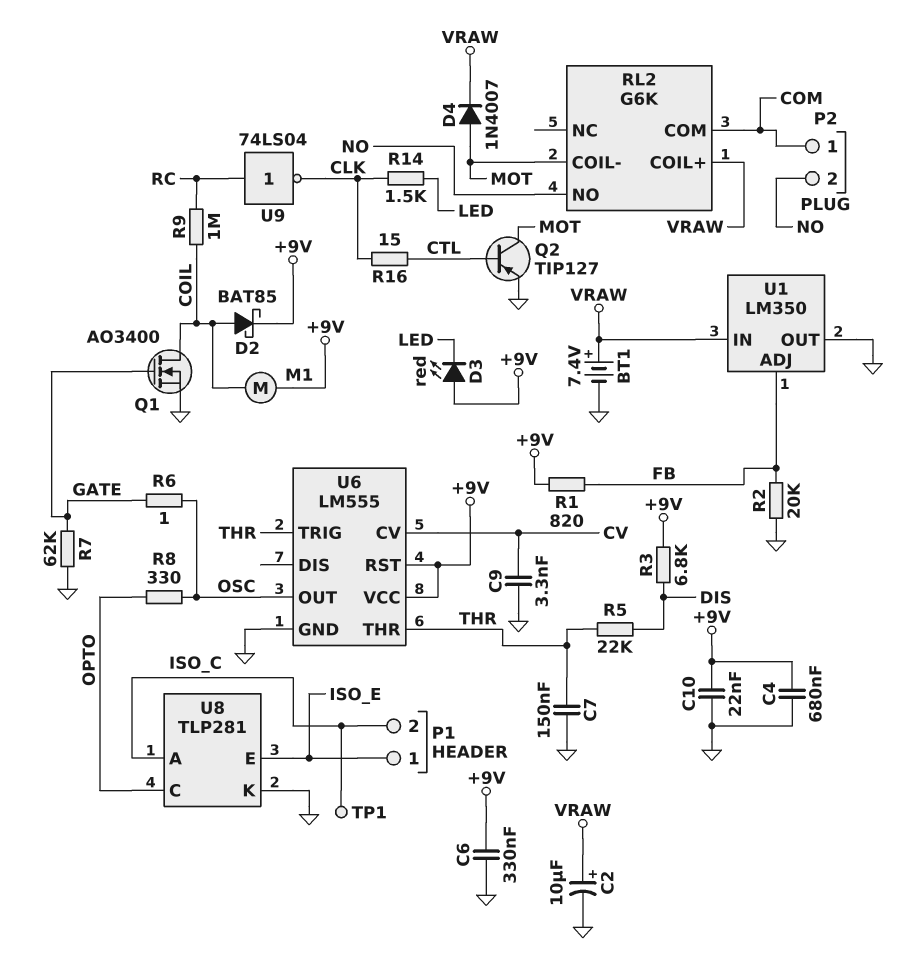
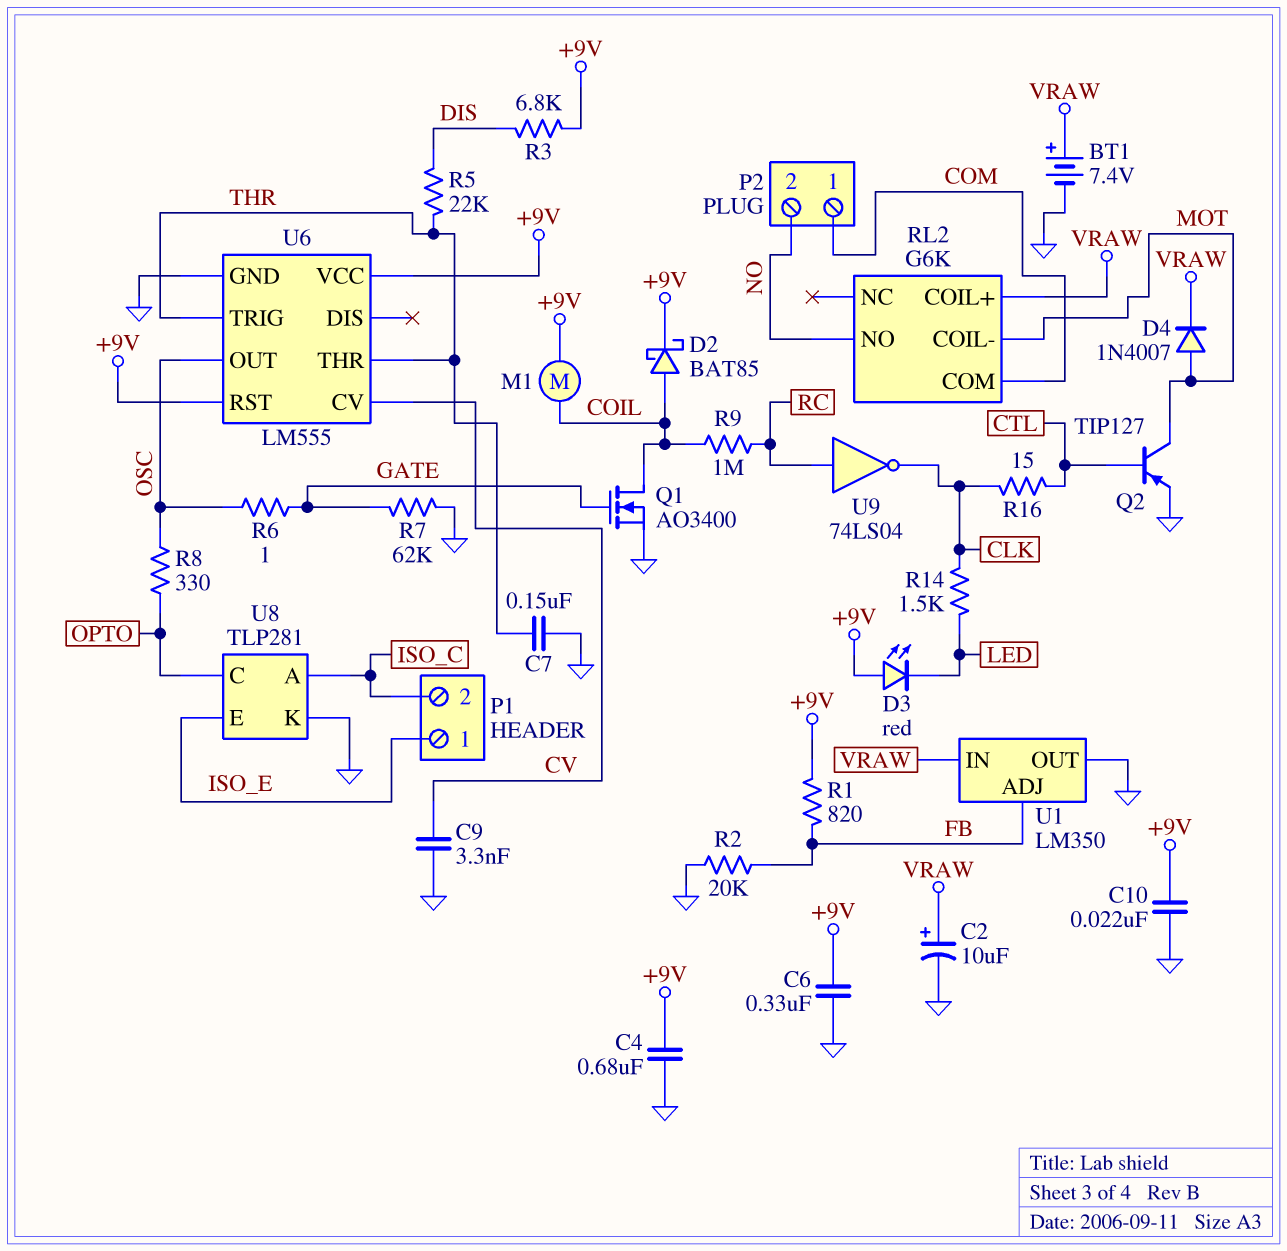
TP1: test point (ISO_C) -> none

